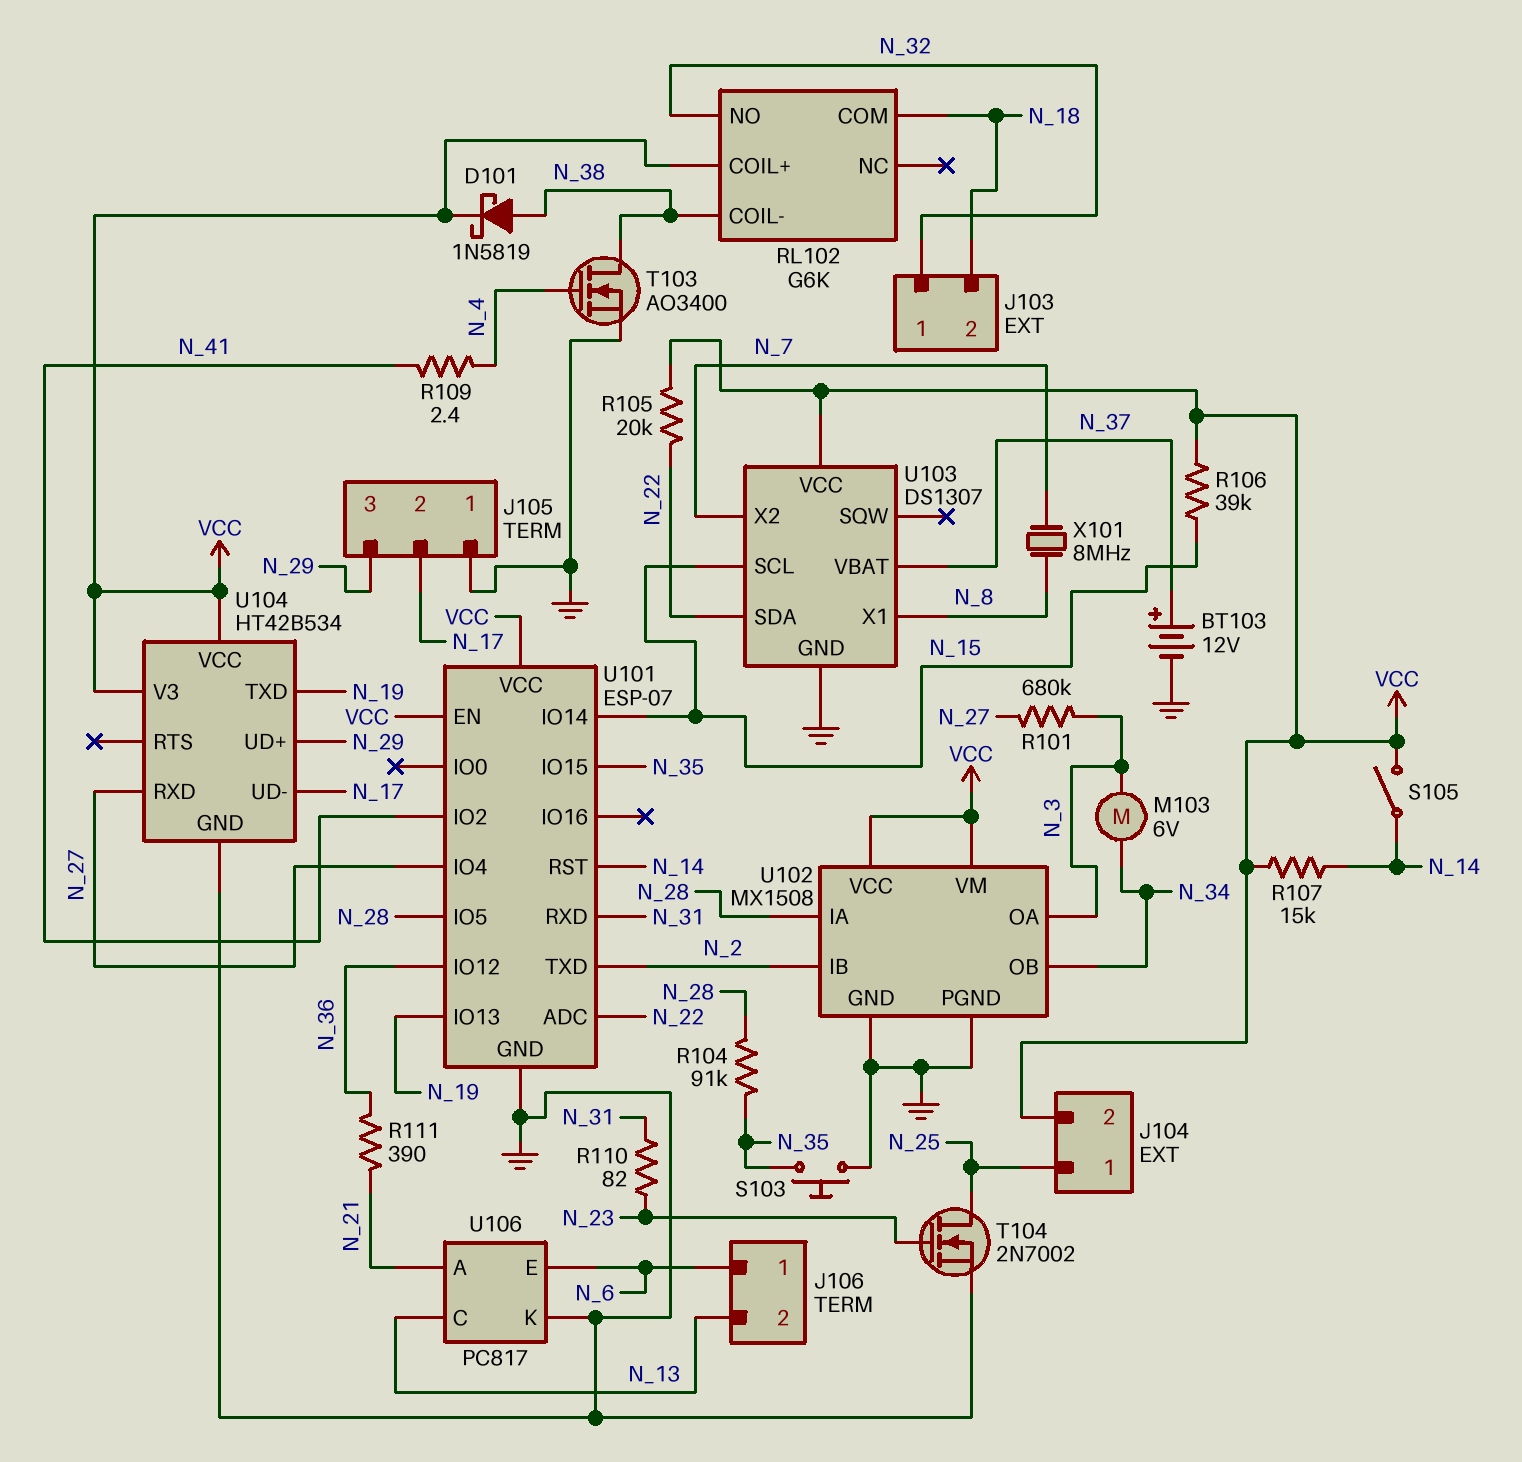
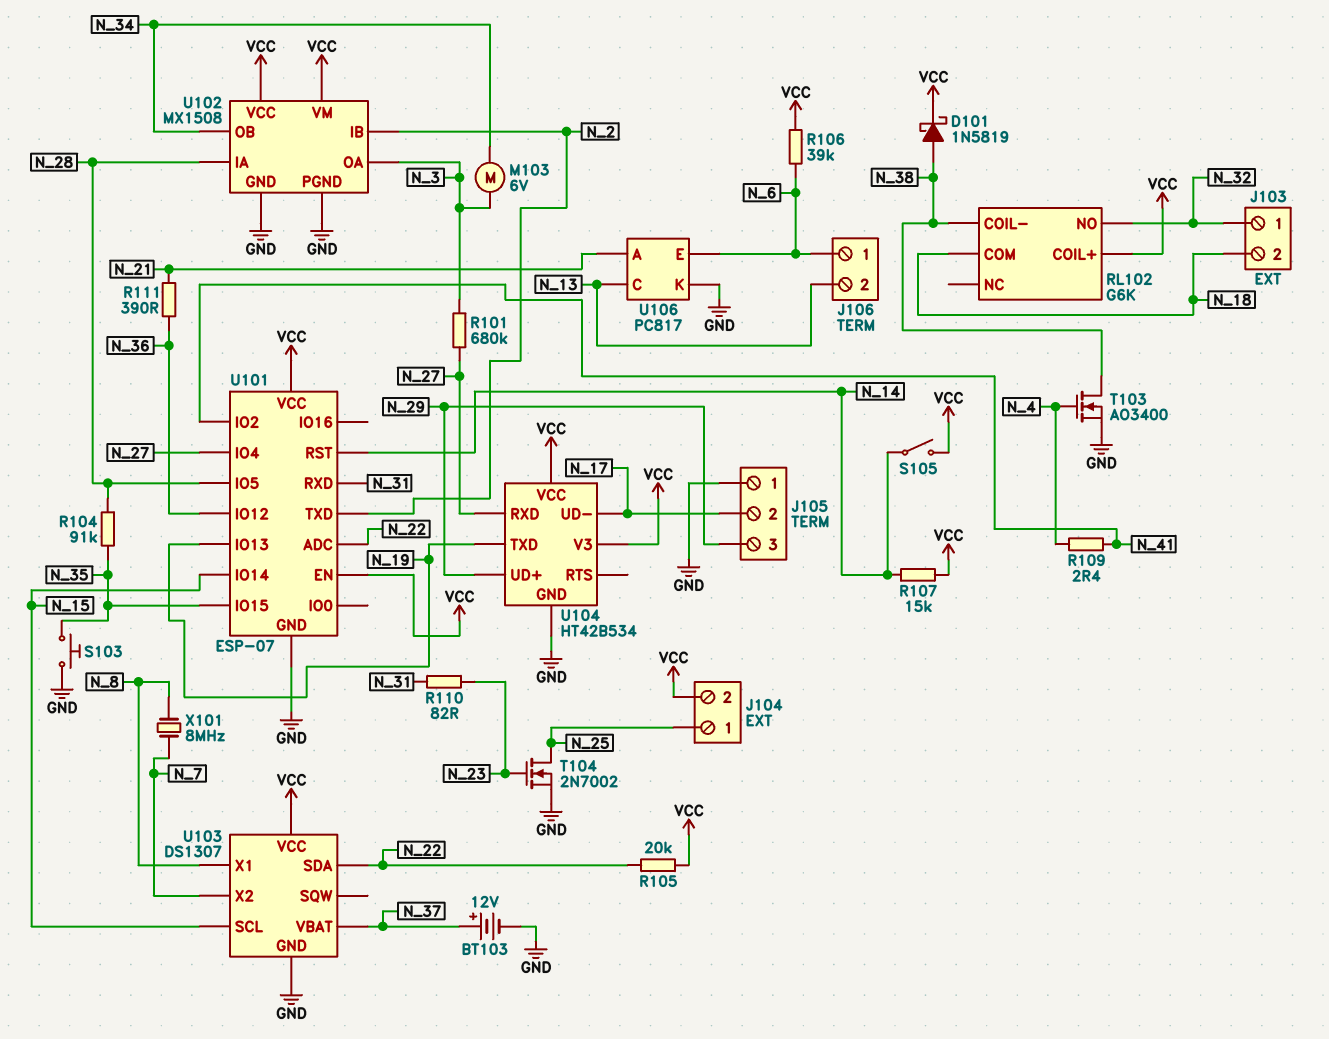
R106: 39k (N_15, VCC) -> 39k (N_6, VCC)

